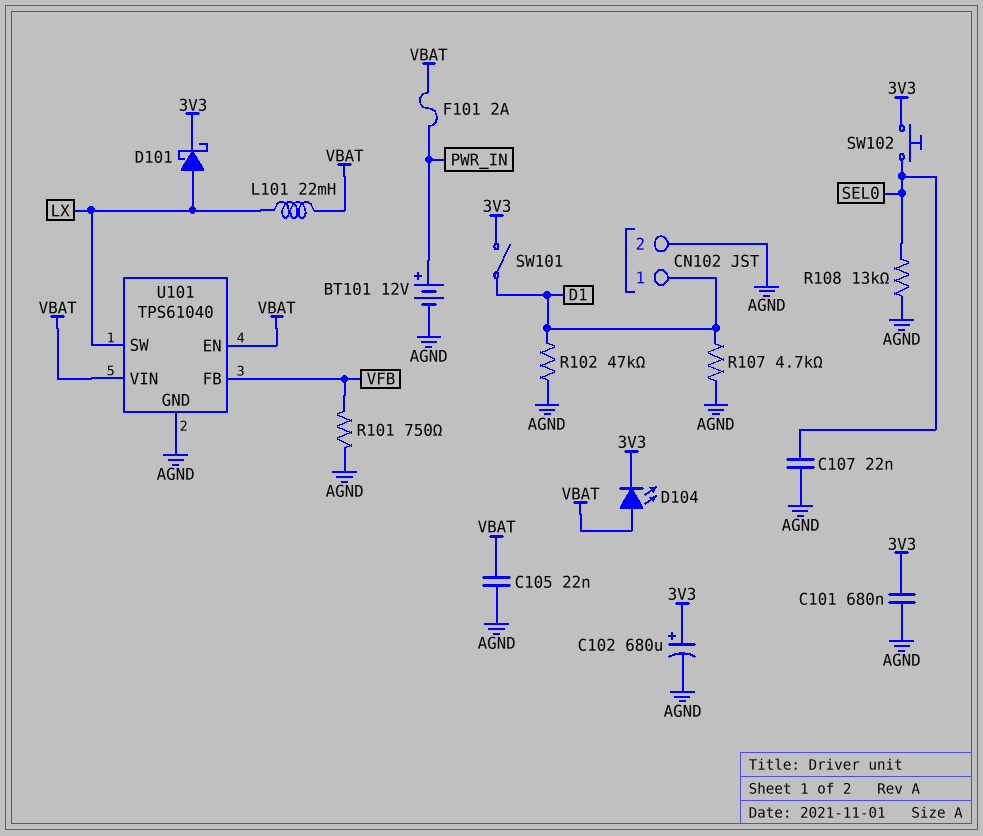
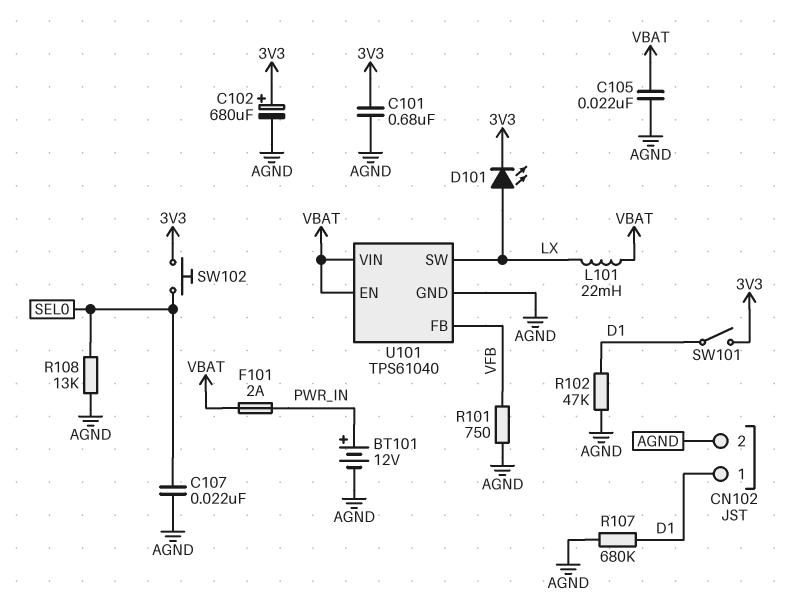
D101: schottky (A LX, K 3V3) -> LED (A LX, K 3V3)
D104: LED (A VBAT, K 3V3) -> none
R107: 4.7k (AGND, D1) -> 680k (AGND, D1)

